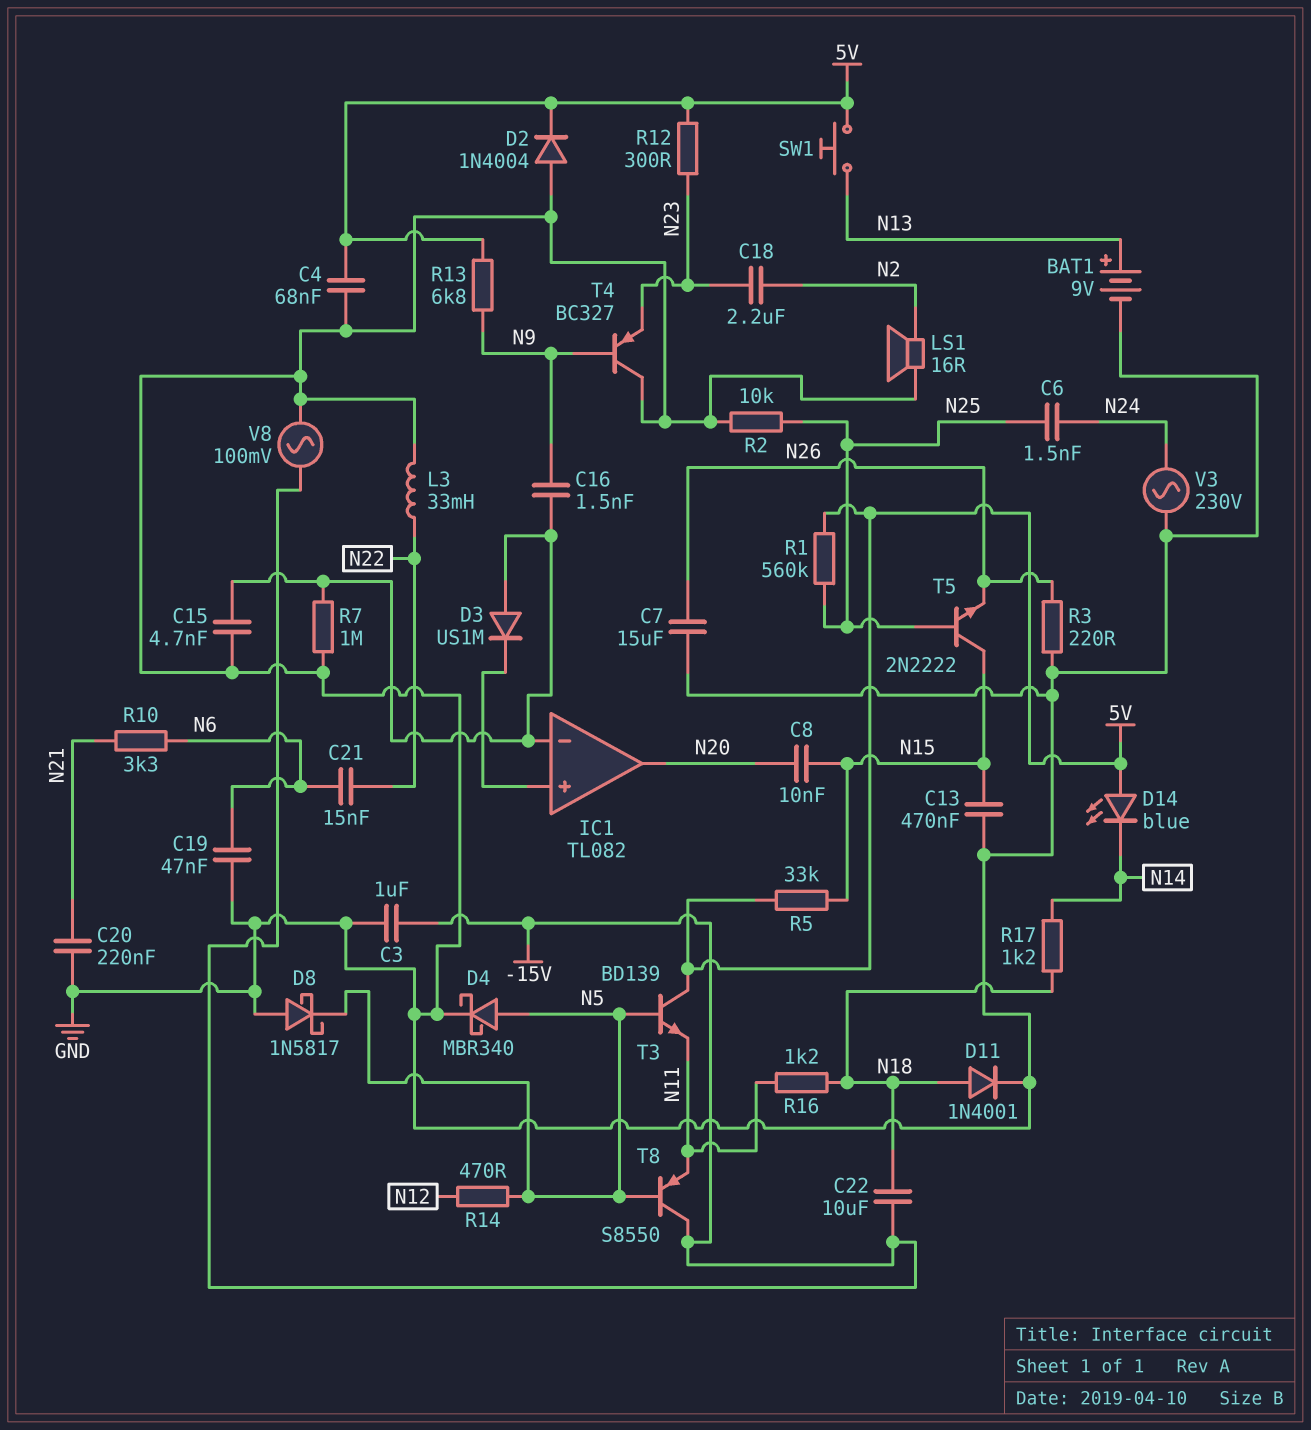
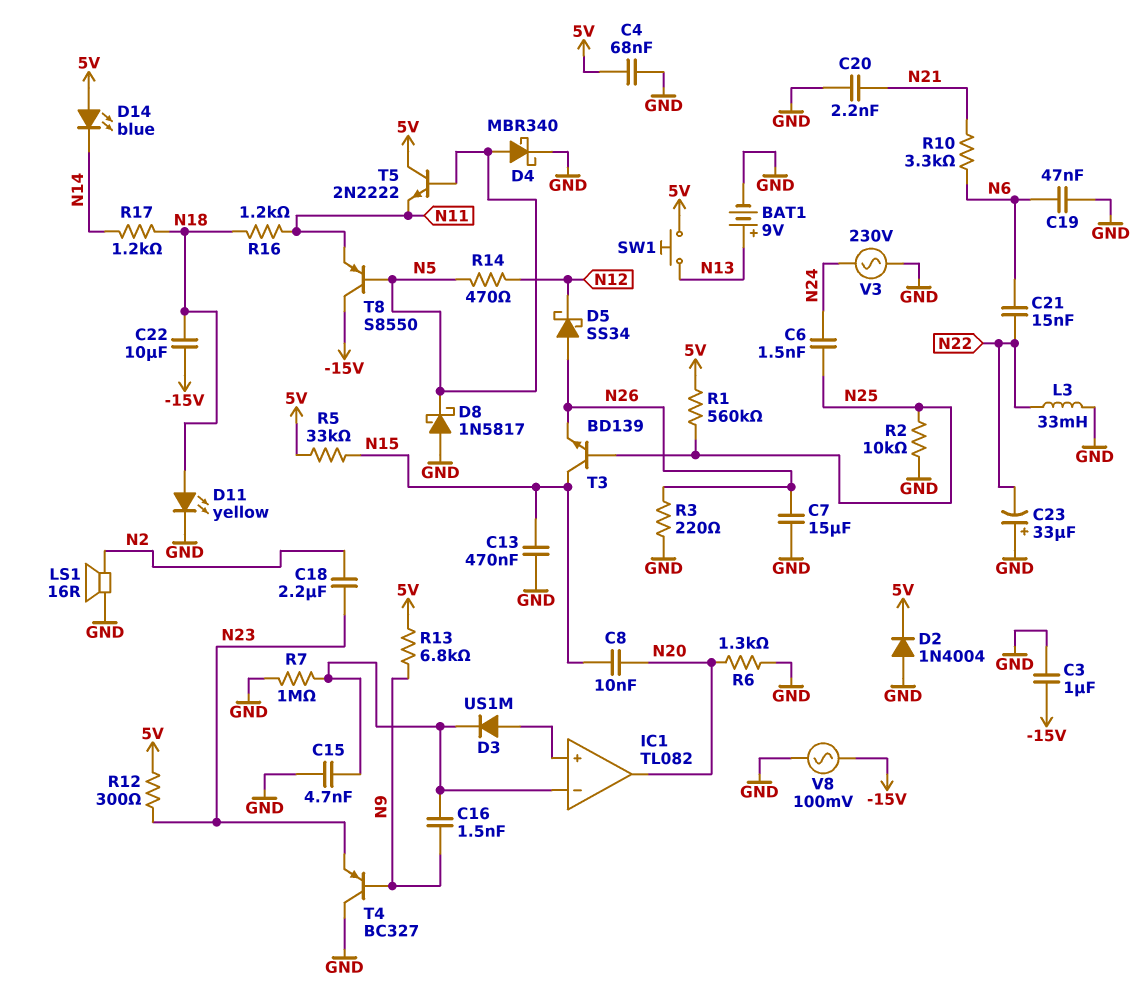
C20: 220nF (GND, N21) -> 2.2nF (GND, N21)
C23: none -> 33uF (plus GND, minus N22)
D3: diode US1M (A IC1/in-, K IC1/in+) -> diode US1M (A IC1/in+, K IC1/in-)
D5: none -> schottky SS34 (A N26, K N12)
D11: diode 1N4001 (A N18, K GND) -> LED yellow (A N18, K GND)
R6: none -> 1.3k (GND, N20)
T3: NPN BD139 (B N5, C 5V, E N11) -> NPN BD139 (B N25, C N15, E N26)
T5: NPN 2N2222 (B N25, C N15, E N26) -> NPN 2N2222 (B N5, C 5V, E N11)

